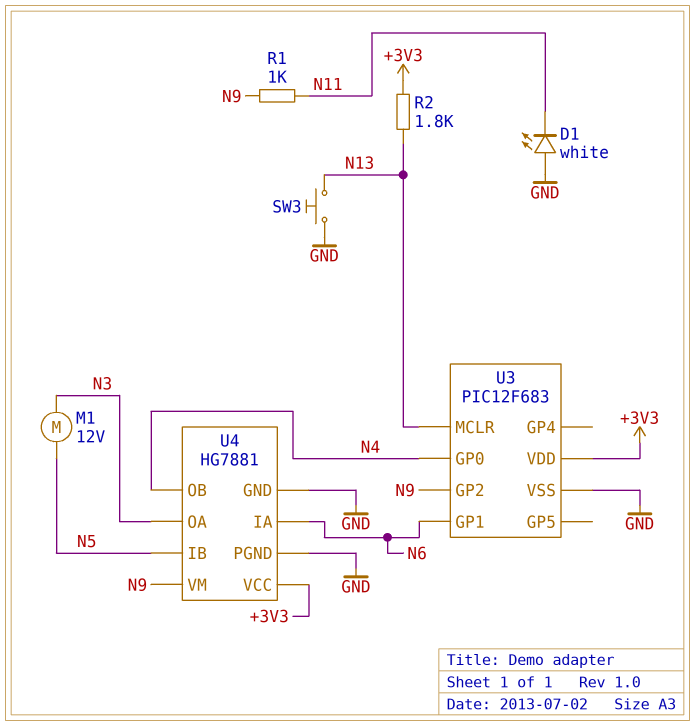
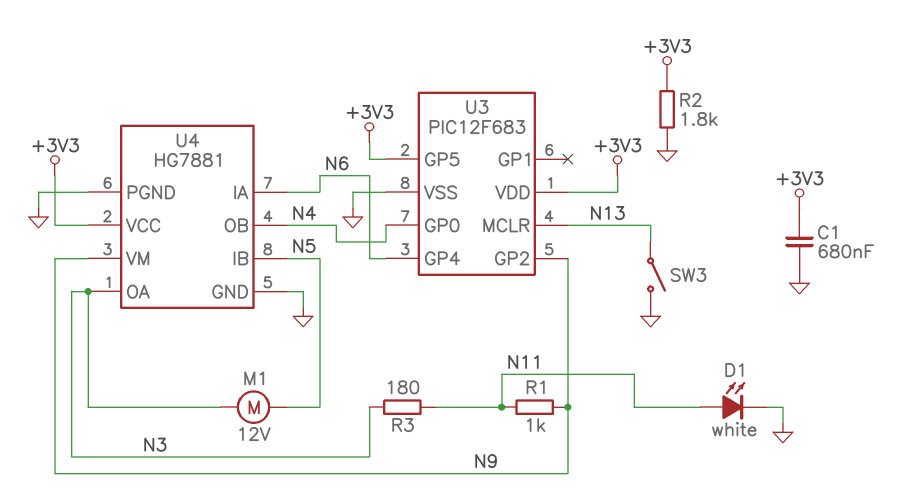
C1: none -> 680nF (+3V3, GND)
D1: LED white (A GND, K N11) -> LED white (A N11, K GND)
R2: 1.8k (+3V3, N13) -> 1.8k (+3V3, GND)
R3: none -> 180 (N3, N11)
SW3: button (GND, N13) -> switch (GND, N13)
U3 pin GP1: N6 -> none
U3 pin GP4: none -> N6
U3 pin GP5: none -> +3V3

